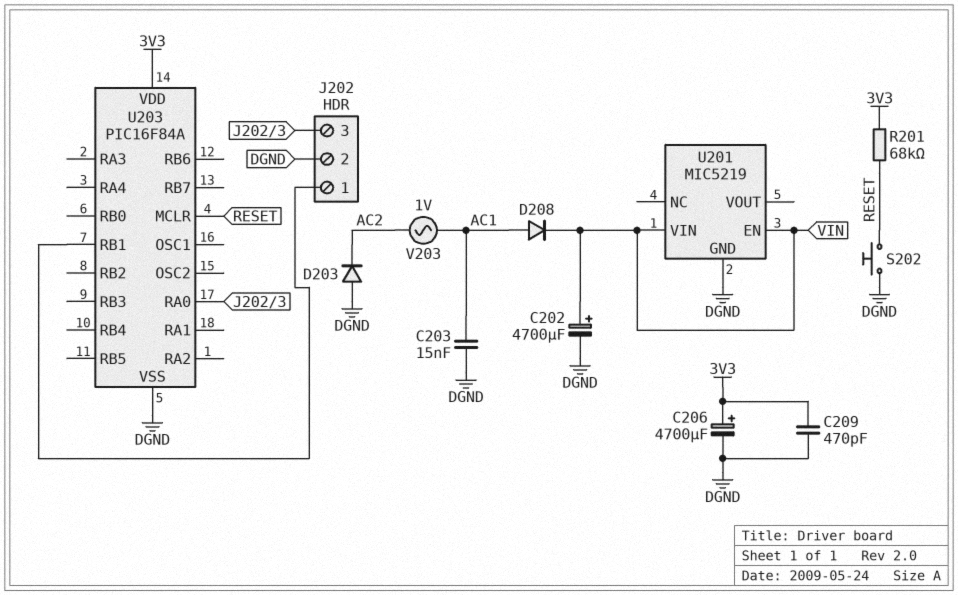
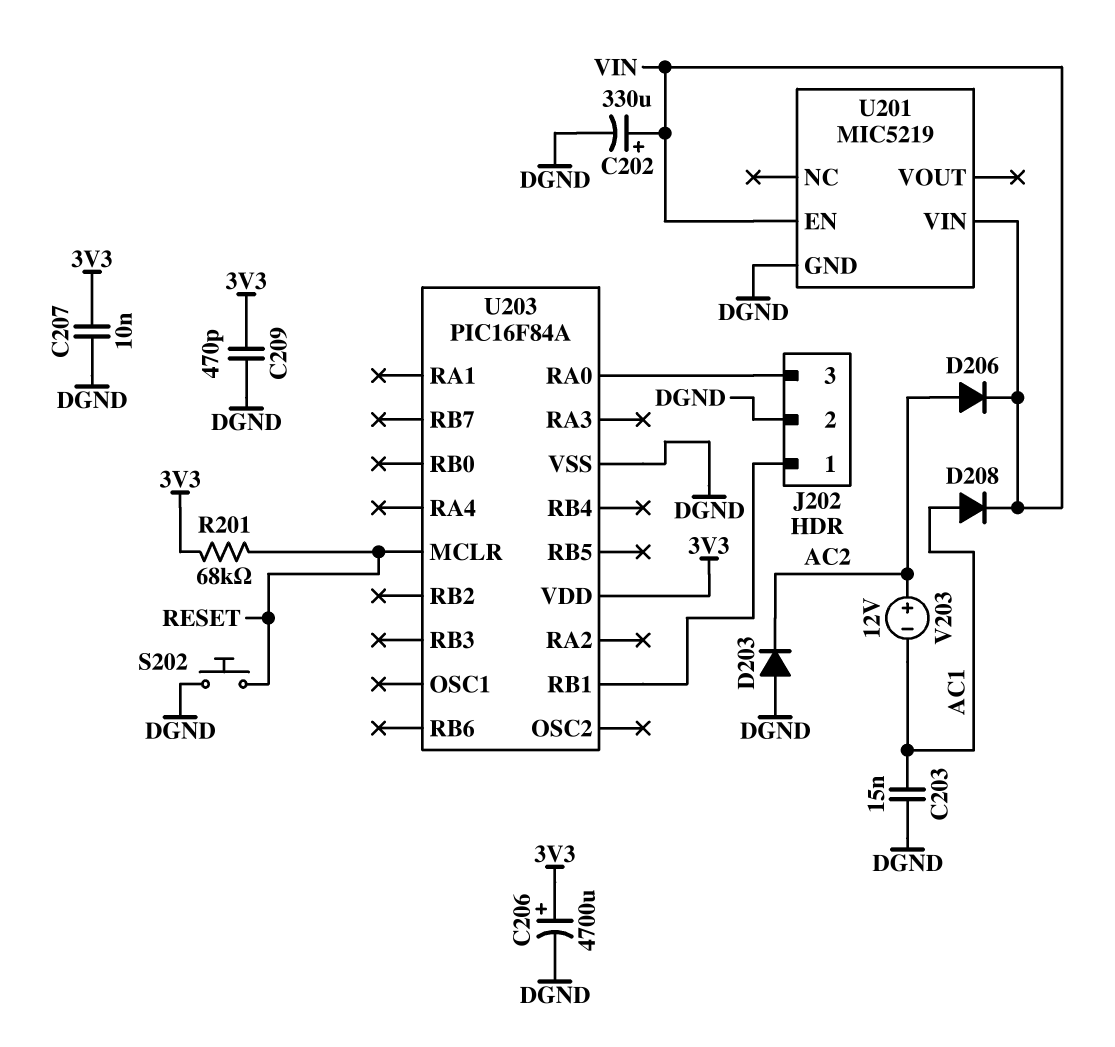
C202: 4700uF (plus VIN, minus DGND) -> 330uF (plus VIN, minus DGND)
C207: none -> 10nF (3V3, DGND)
D206: none -> diode (A AC2, K VIN)
V203: AC 1V (AC1, AC2) -> 12V (plus AC2, minus AC1)

